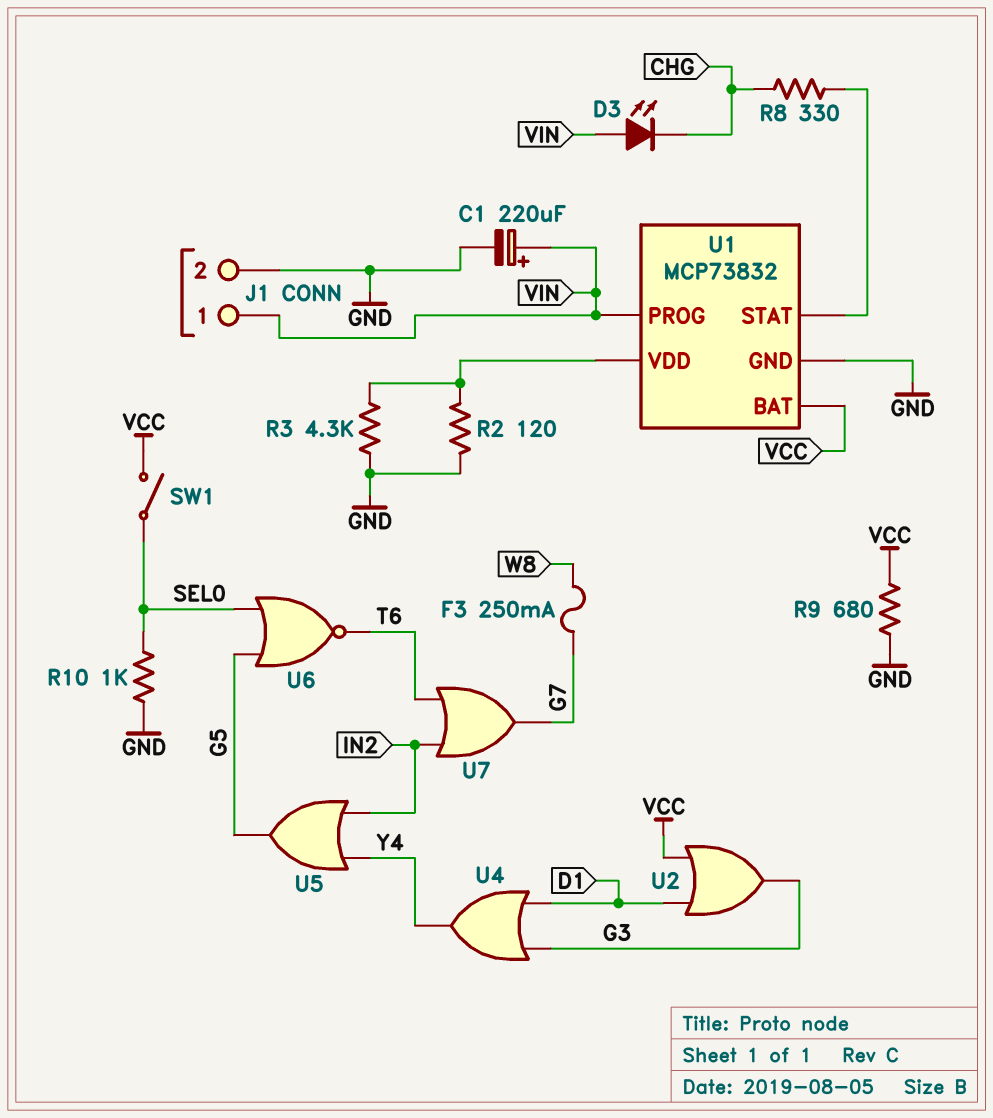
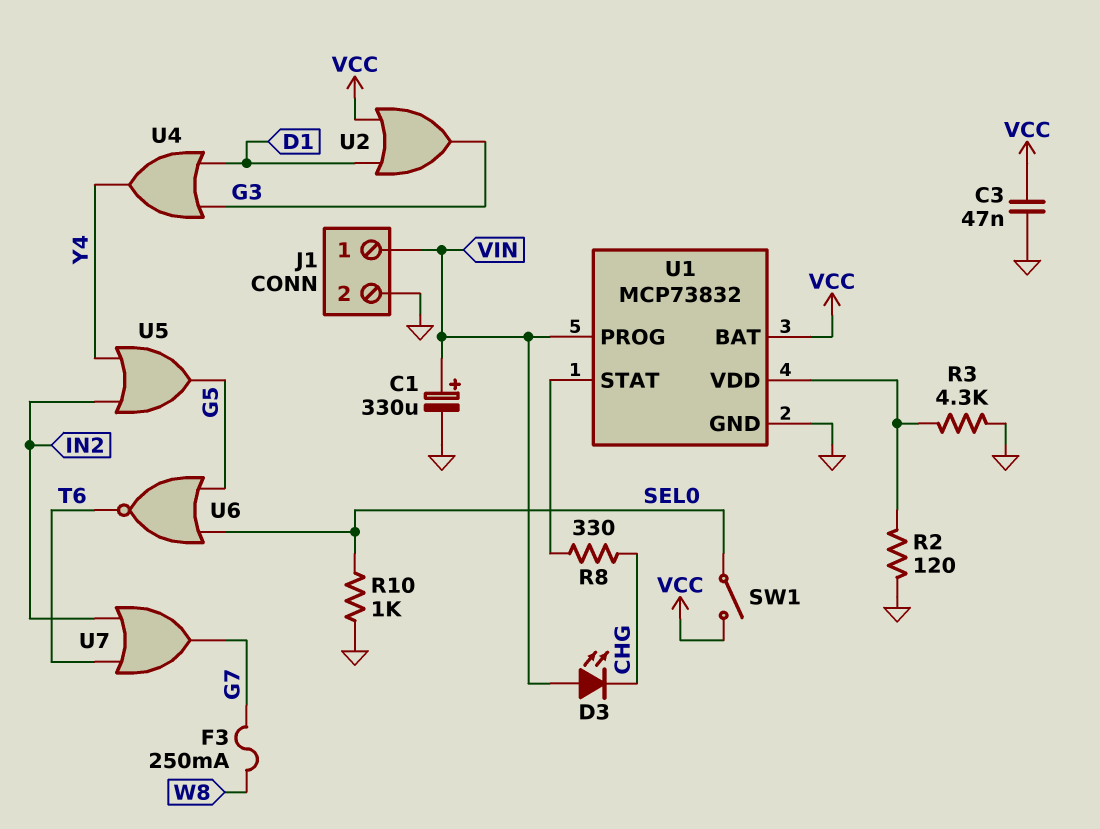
C1: 220uF (plus VIN, minus GND) -> 330uF (plus VIN, minus GND)
C3: none -> 47nF (GND, VCC)
R9: 680 (GND, VCC) -> none

